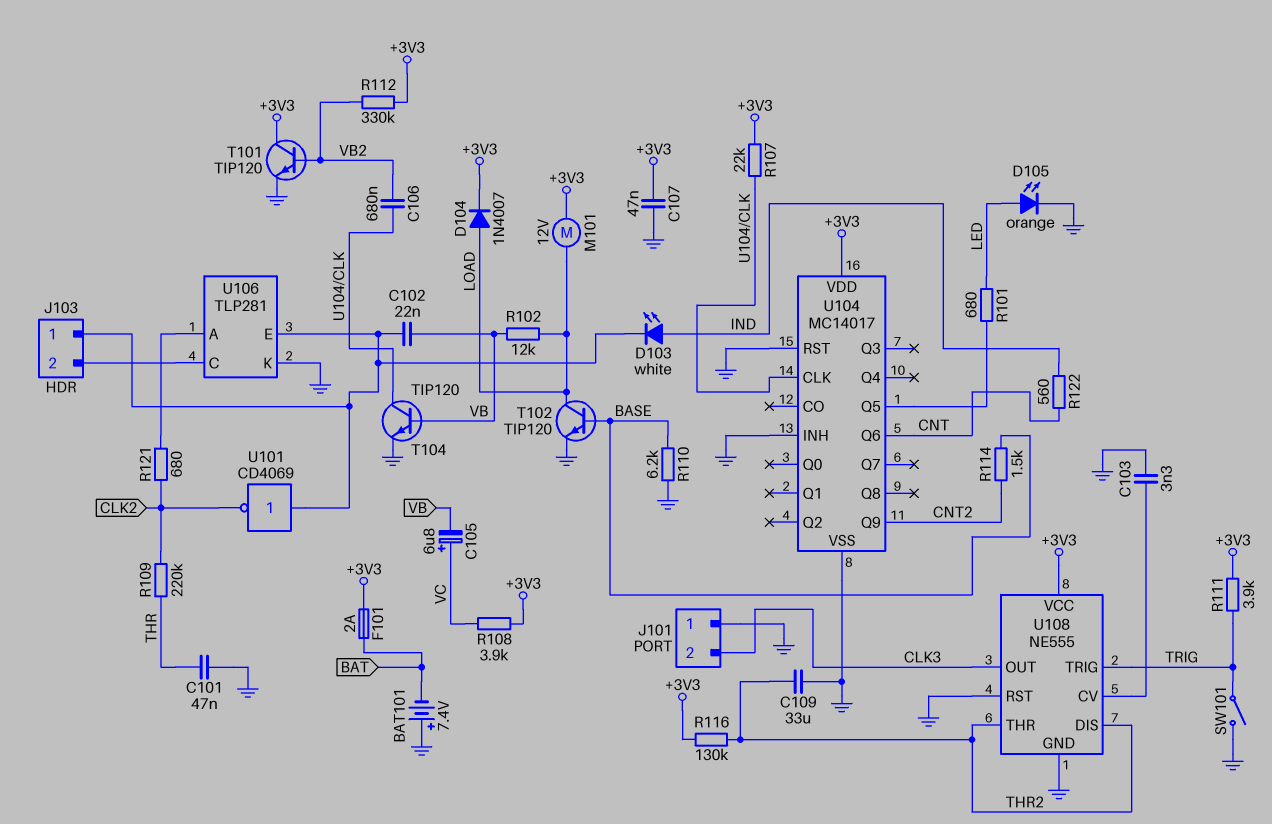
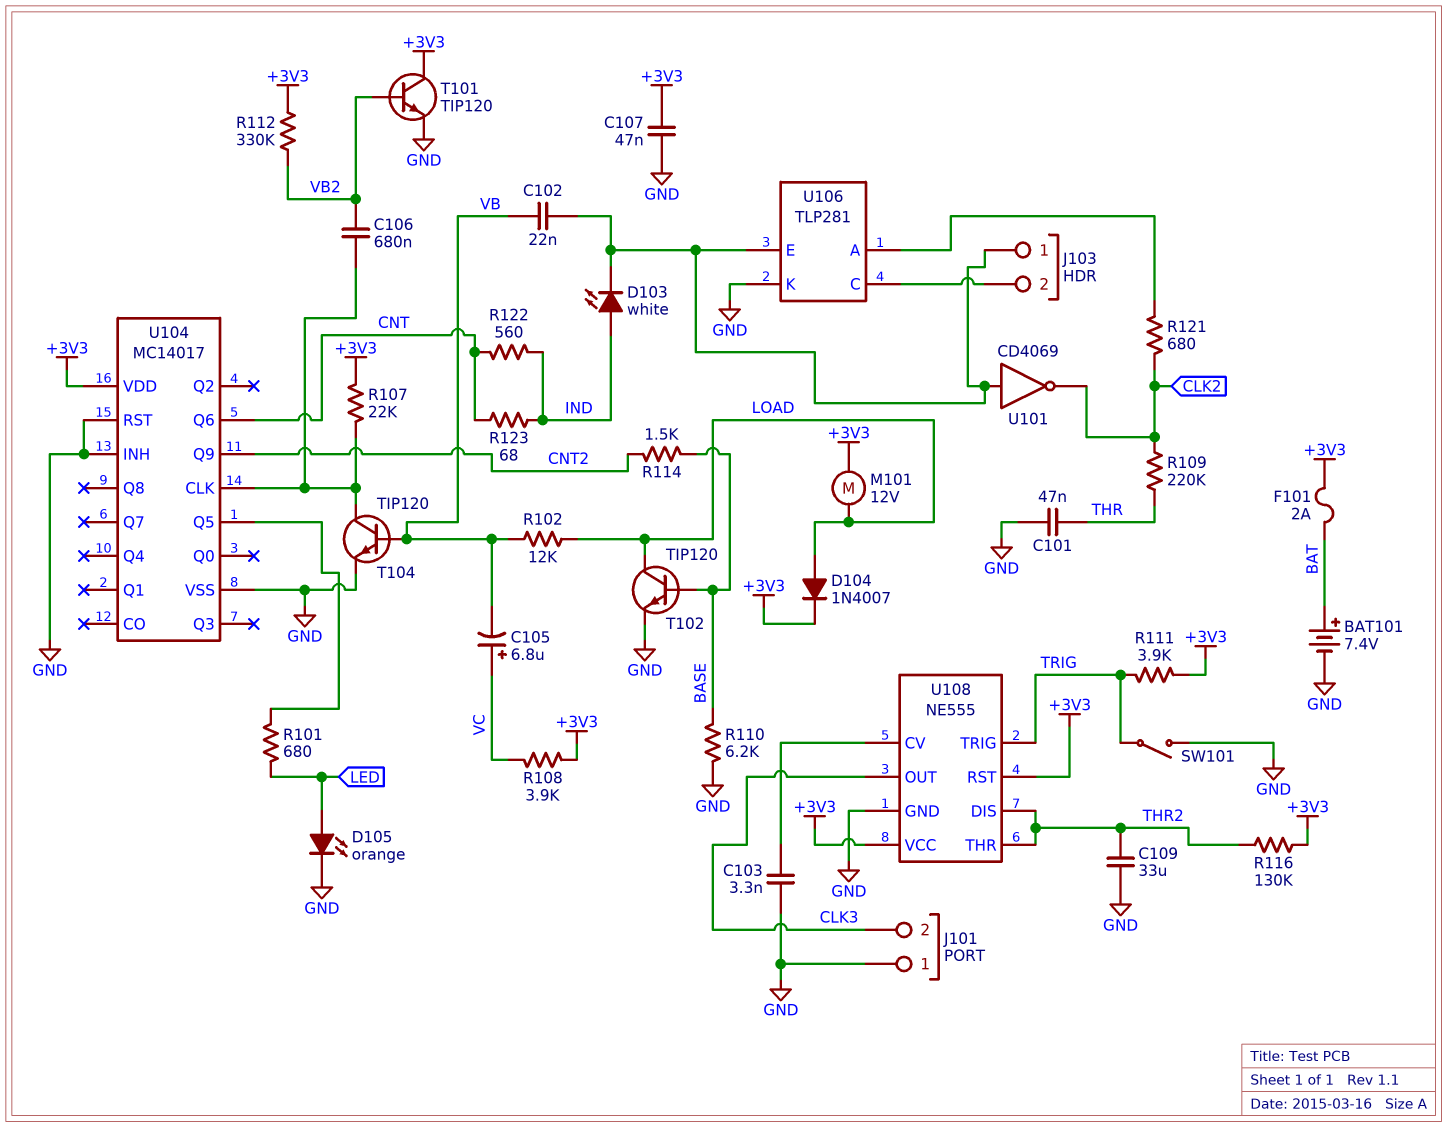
BAT101: 7.4V (plus GND, minus BAT) -> 7.4V (plus BAT, minus GND)
R123: none -> 68 (CNT, IND)
U108 pin RST: GND -> +3V3

